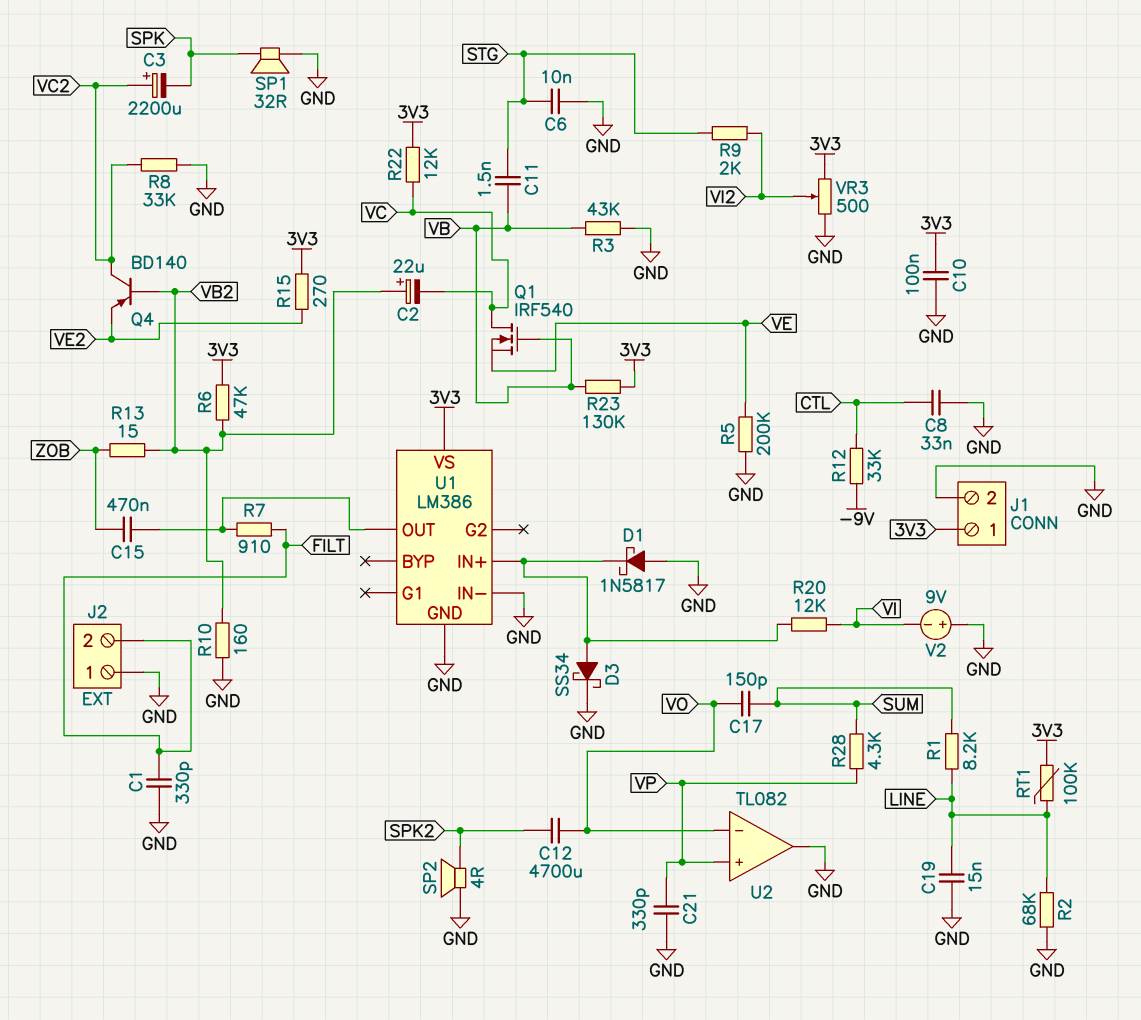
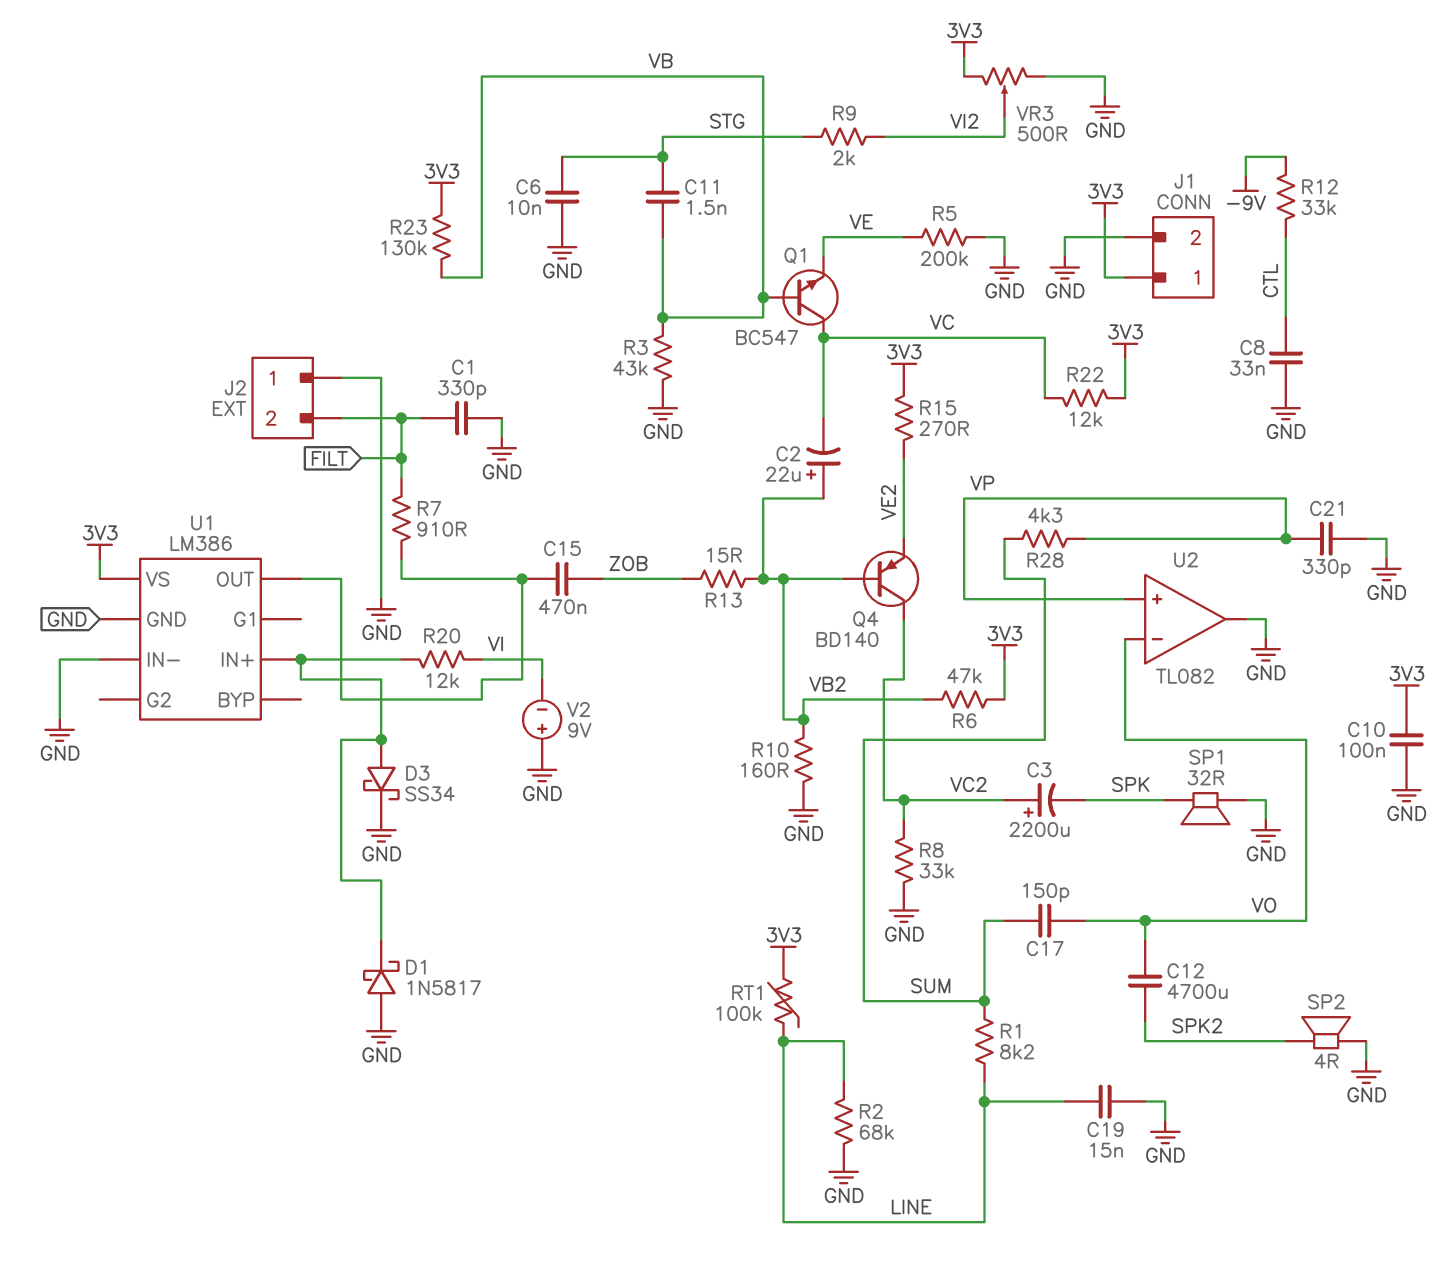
Q1: NMOS IRF540 (G VB, D VC, S VE) -> NPN BC547 (B VB, C VC, E VE)

